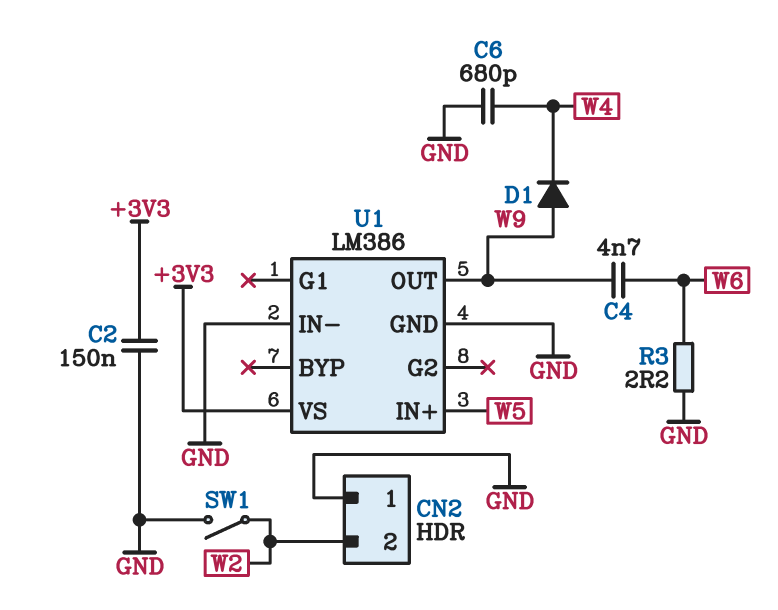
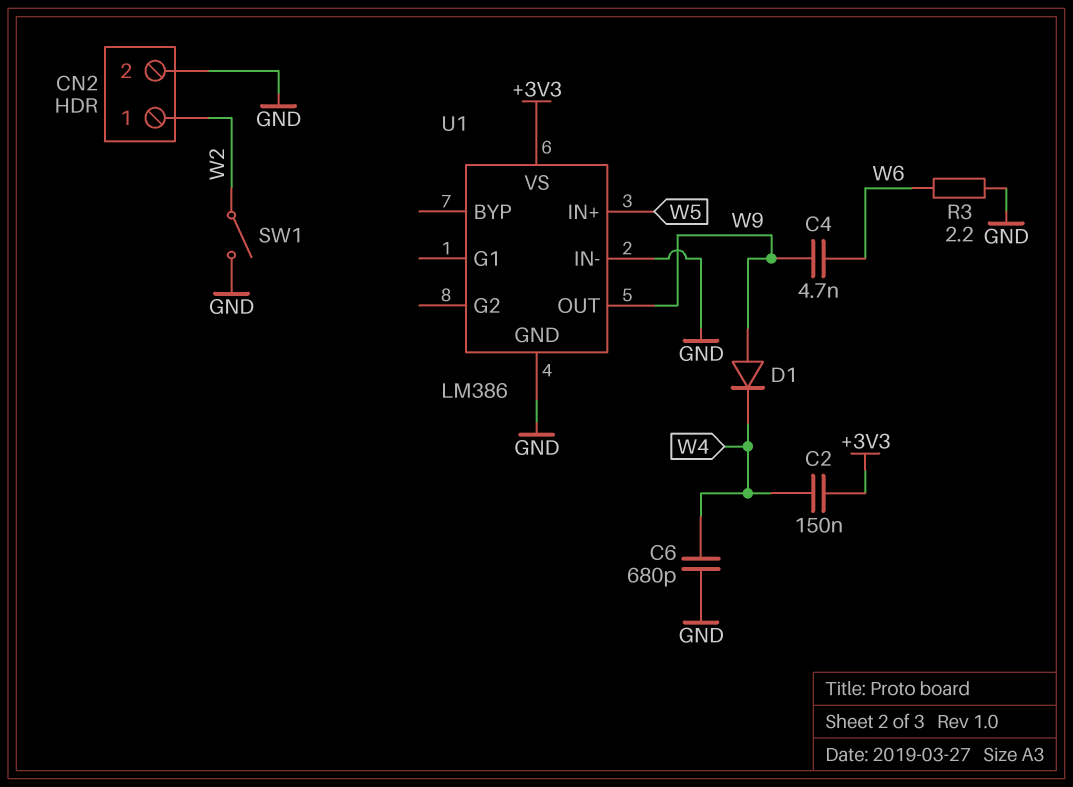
C2: 150nF (+3V3, GND) -> 150nF (+3V3, W4)
CN2 pin 1: GND -> W2
CN2 pin 2: W2 -> GND

